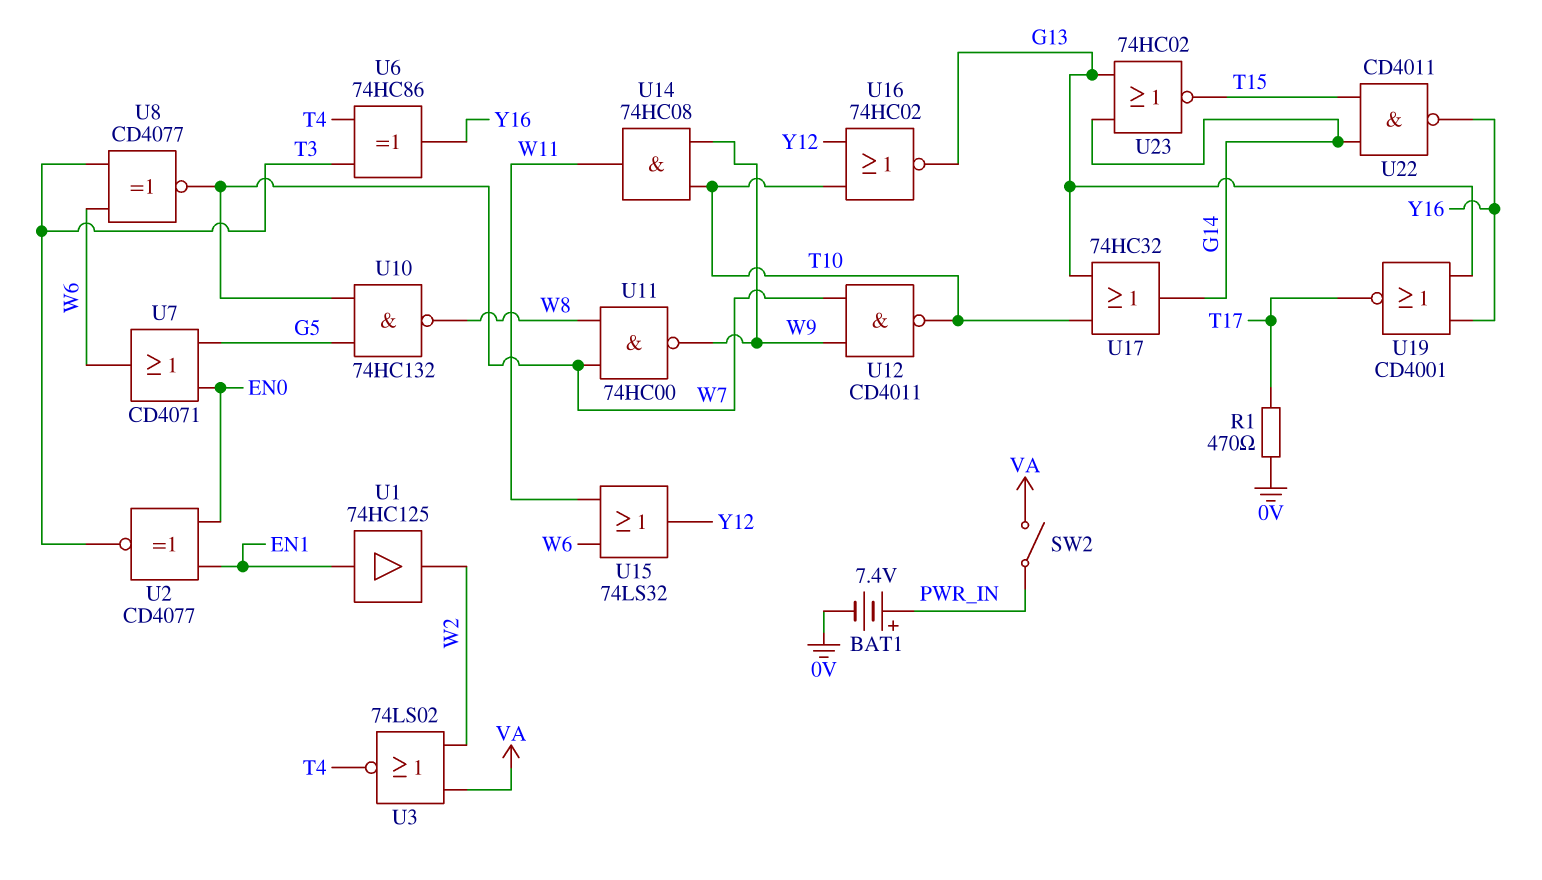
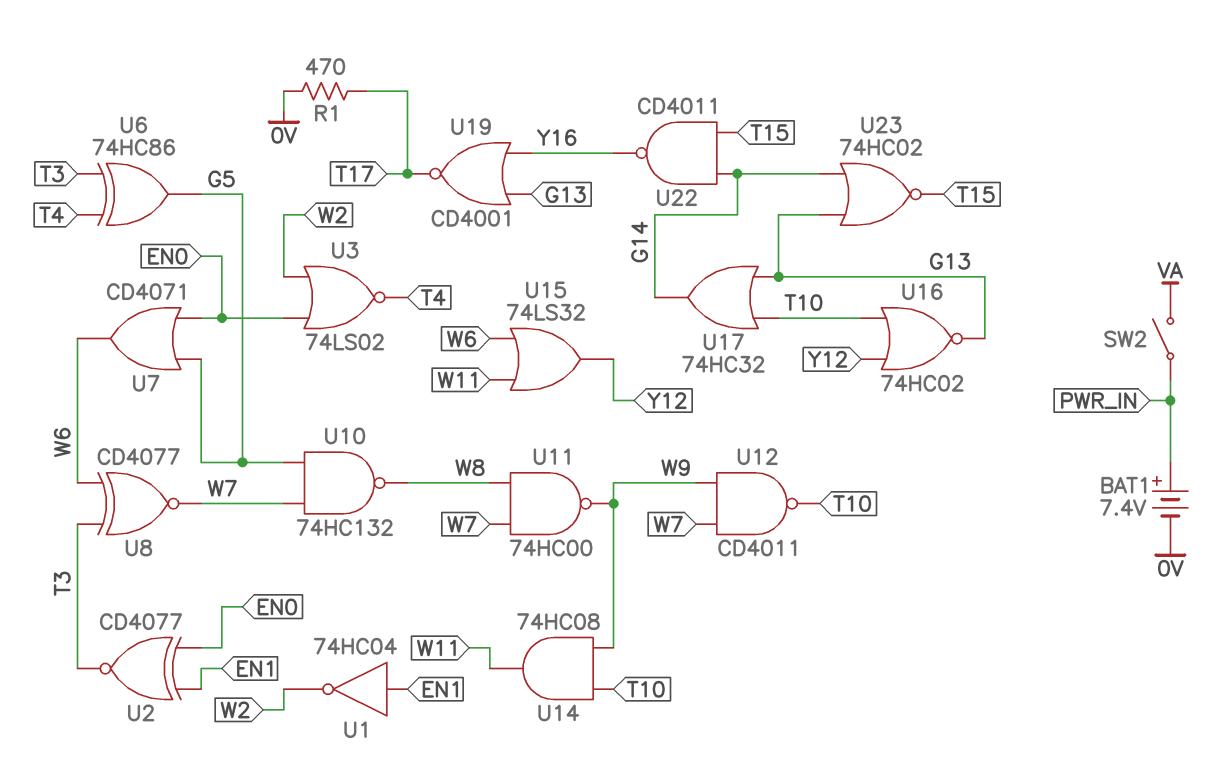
U1: buffer 74HC125 (in EN1, out W2) -> NOT 74HC04 (in EN1, out W2)
U3: NOR 74LS02 (in VA, in W2, out T4) -> NOR 74LS02 (in EN0, in W2, out T4)
U6: XOR 74HC86 (in T3, in T4, out Y16) -> XOR 74HC86 (in T3, in T4, out G5)

